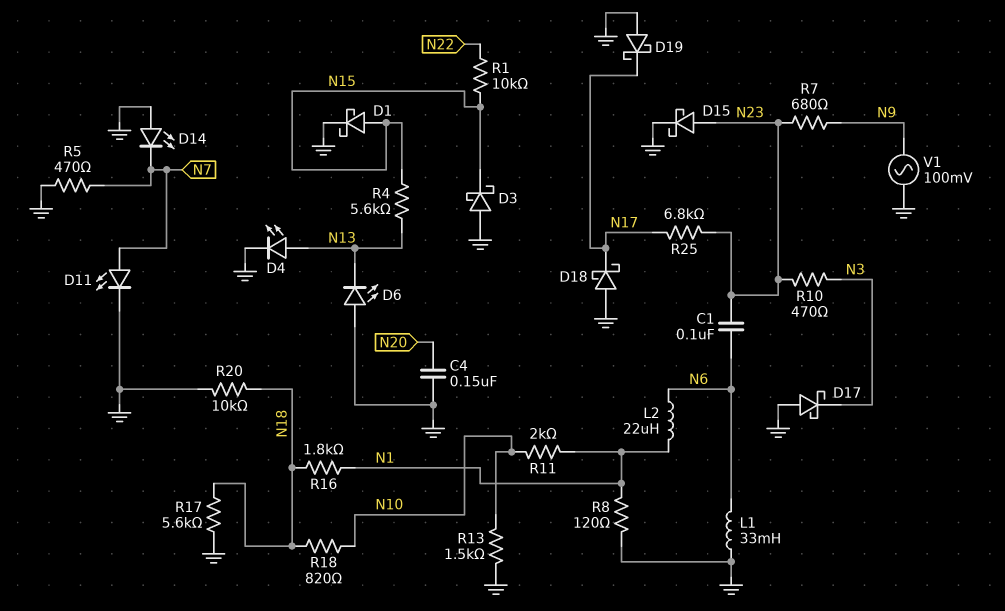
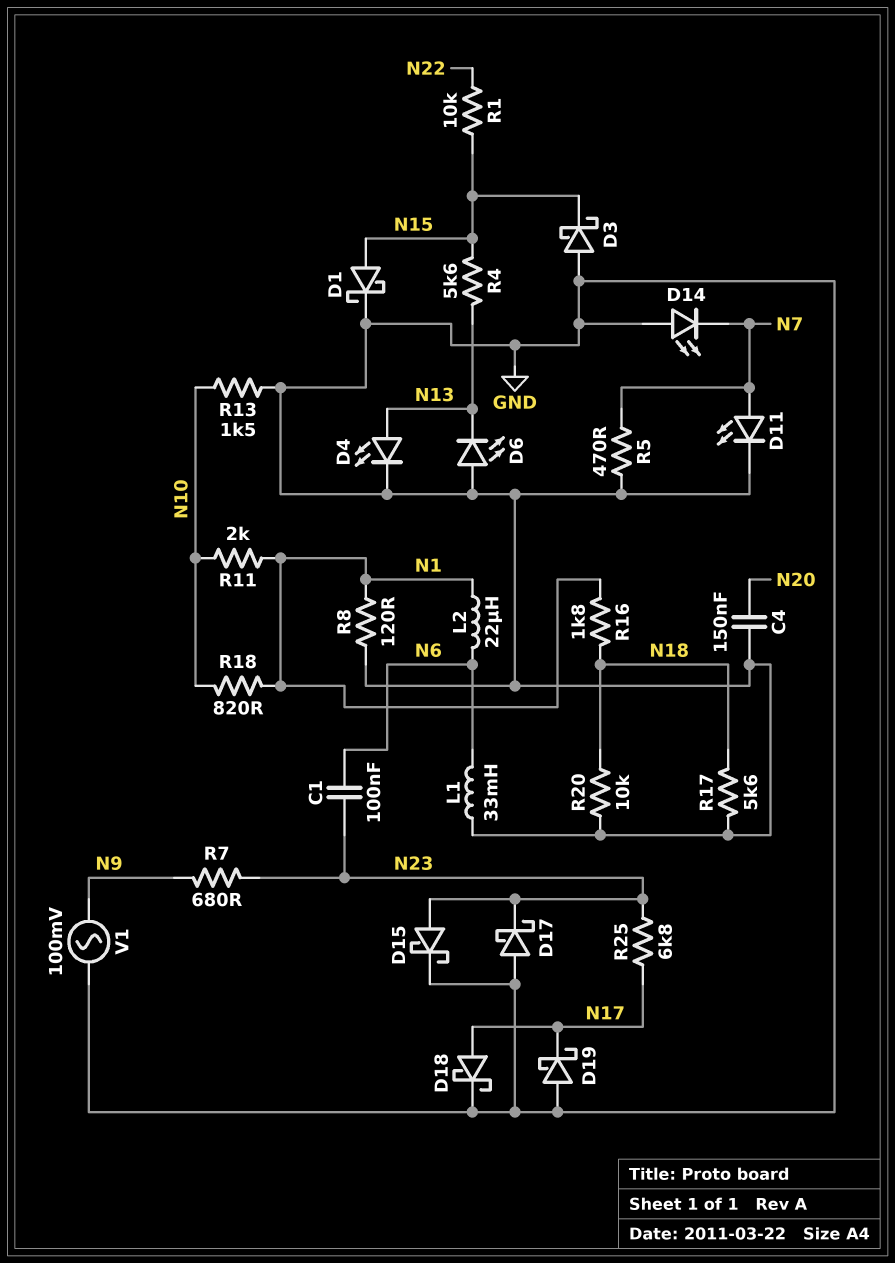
D17: schottky (A GND, K N3) -> schottky (A GND, K N23)
D18: schottky (A GND, K N17) -> schottky (A N17, K GND)
R10: 470 (N3, N23) -> none
R18: 820 (N10, N18) -> 820 (N1, N10)

